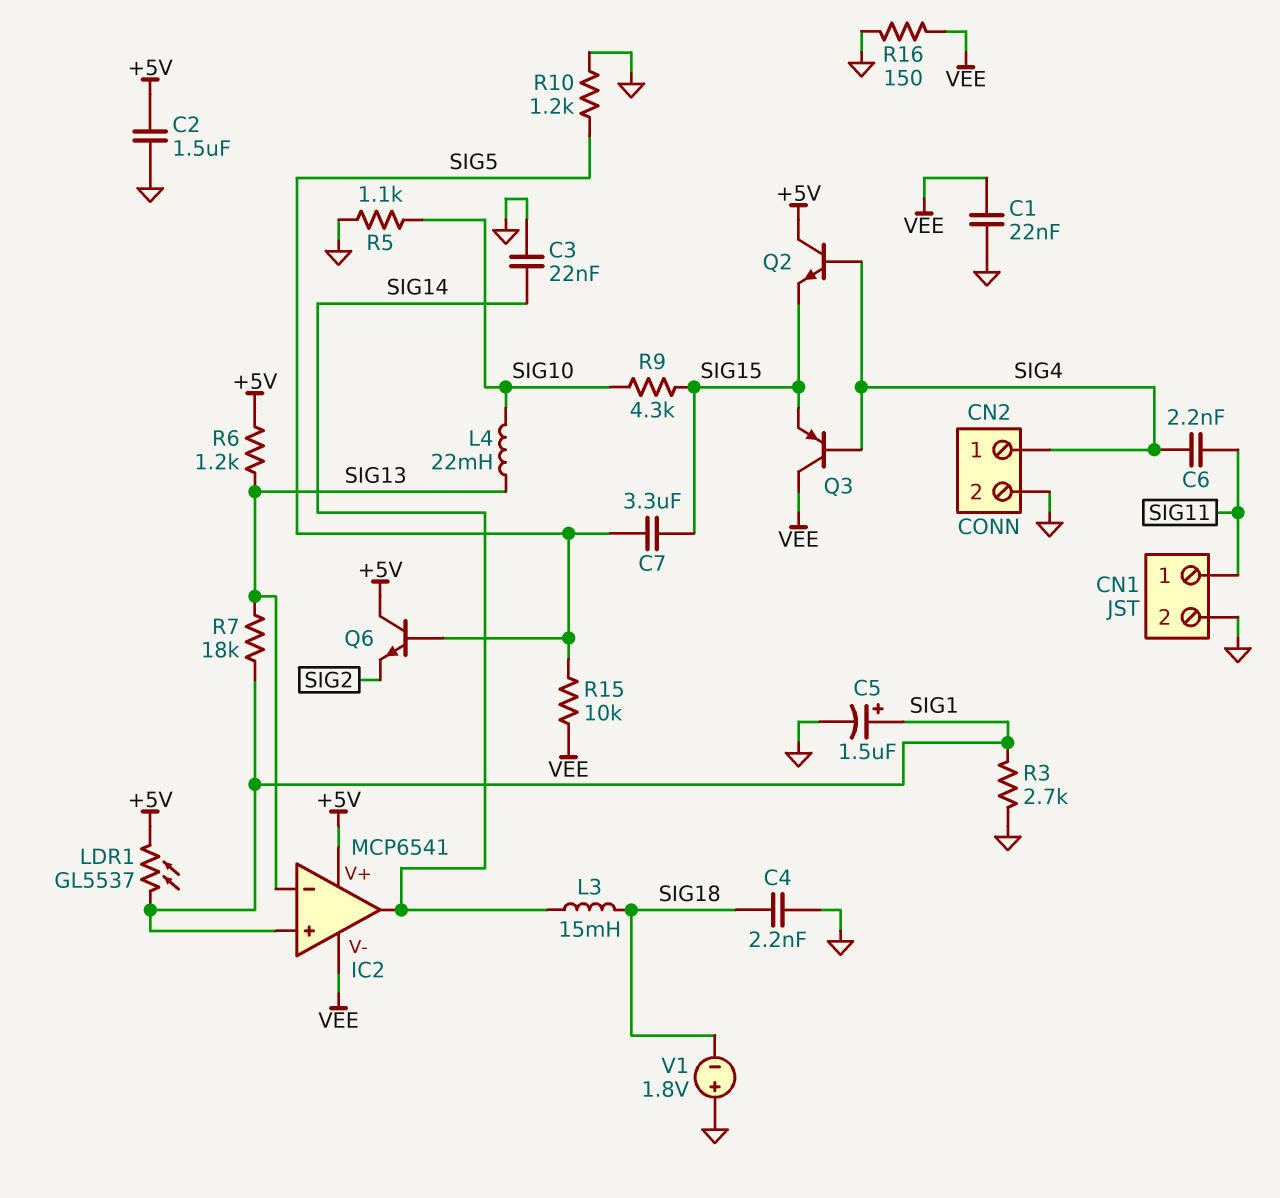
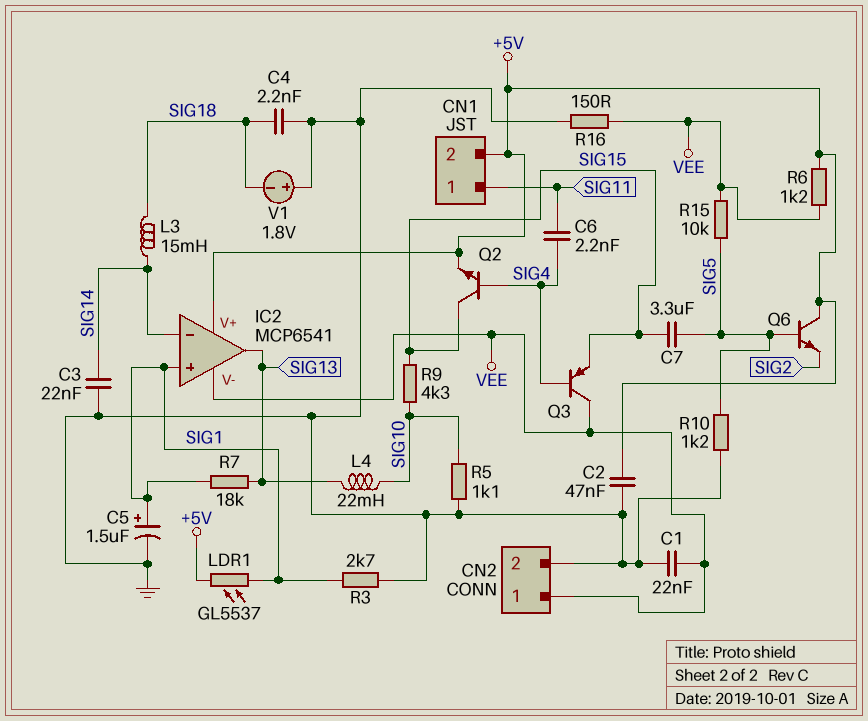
C2: 1.5uF (+5V, GND) -> 47nF (+5V, GND)
CN1 pin 2: GND -> +5V
CN2 pin 1: SIG4 -> VEE
IC2 pin in-: SIG13 -> SIG14
IC2 pin out: SIG14 -> SIG13
Q2: NPN (B SIG4, C +5V, E SIG15) -> NPN (B SIG4, C SIG15, E +5V)
R6: 1.2k (+5V, SIG13) -> 1.2k (+5V, VEE)

